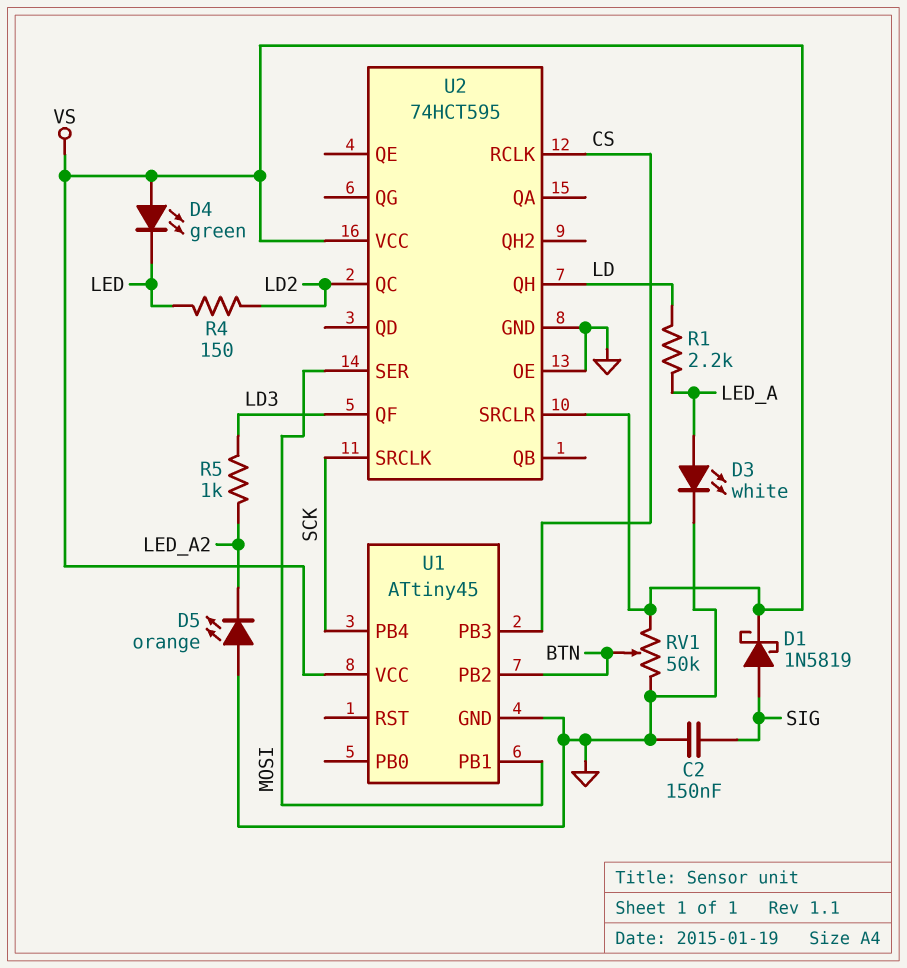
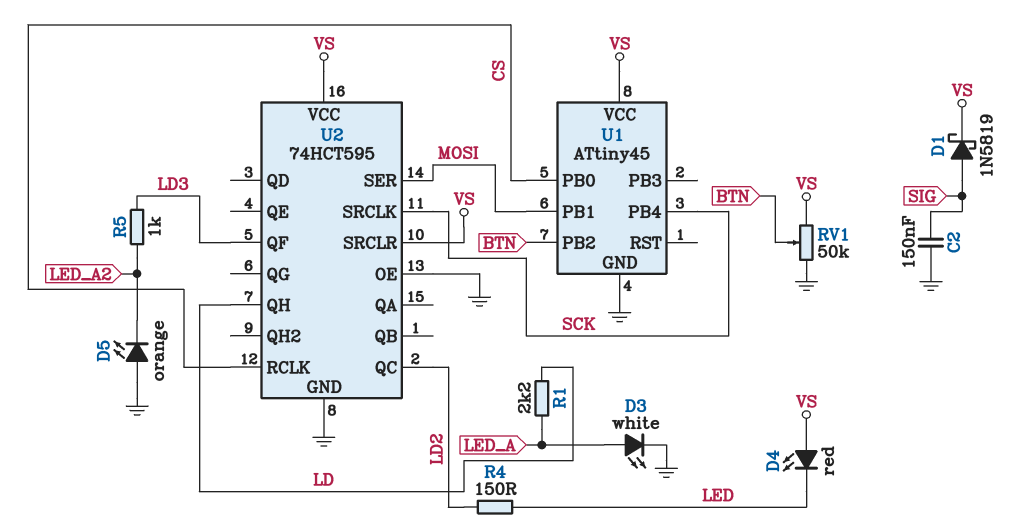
D4: LED green (A VS, K LED) -> LED red (A VS, K LED)
U1 pin PB0: none -> CS
U1 pin PB3: CS -> none

